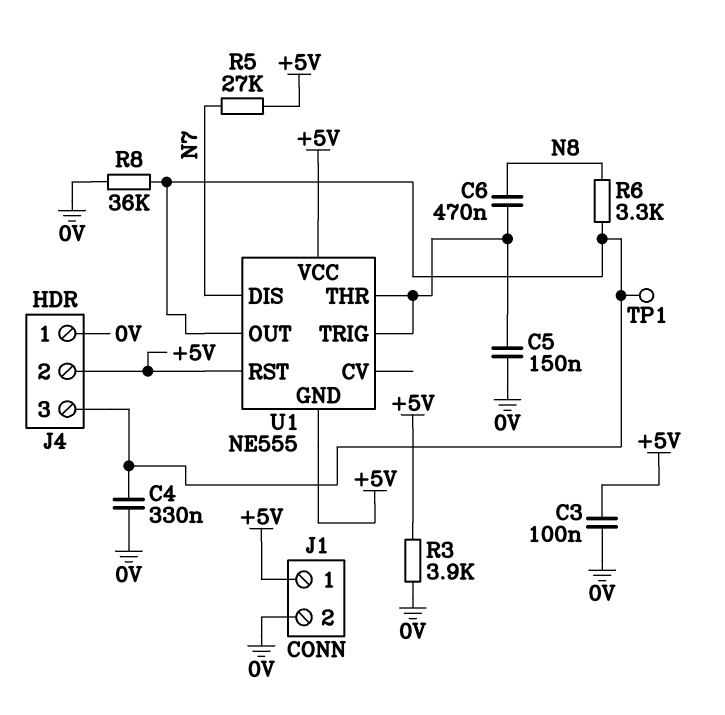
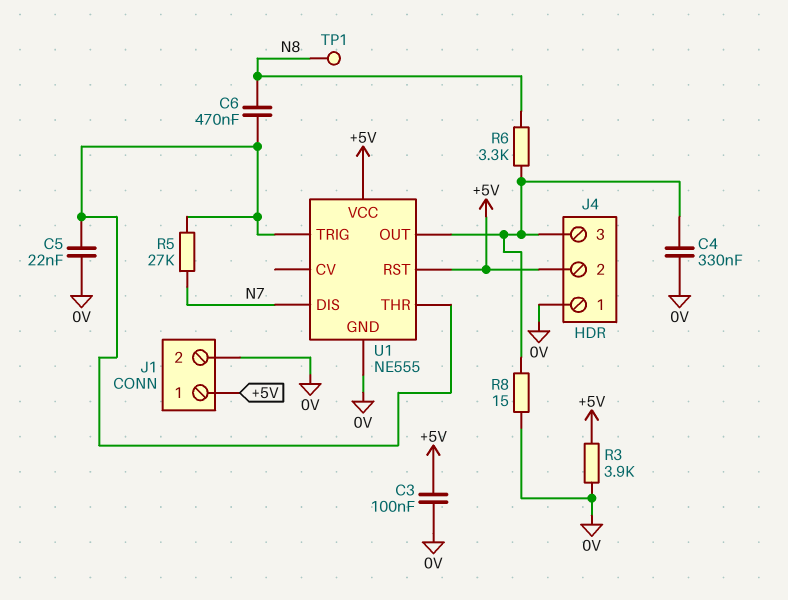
C5: 150nF (0V, U1/THR) -> 22nF (0V, U1/THR)
R5: 27k (+5V, N7) -> 27k (N7, U1/THR)
R8: 36k (0V, J4/3) -> 15 (0V, J4/3)
TP1: test point (J4/3) -> test point (N8)
U1 pin GND: +5V -> 0V

